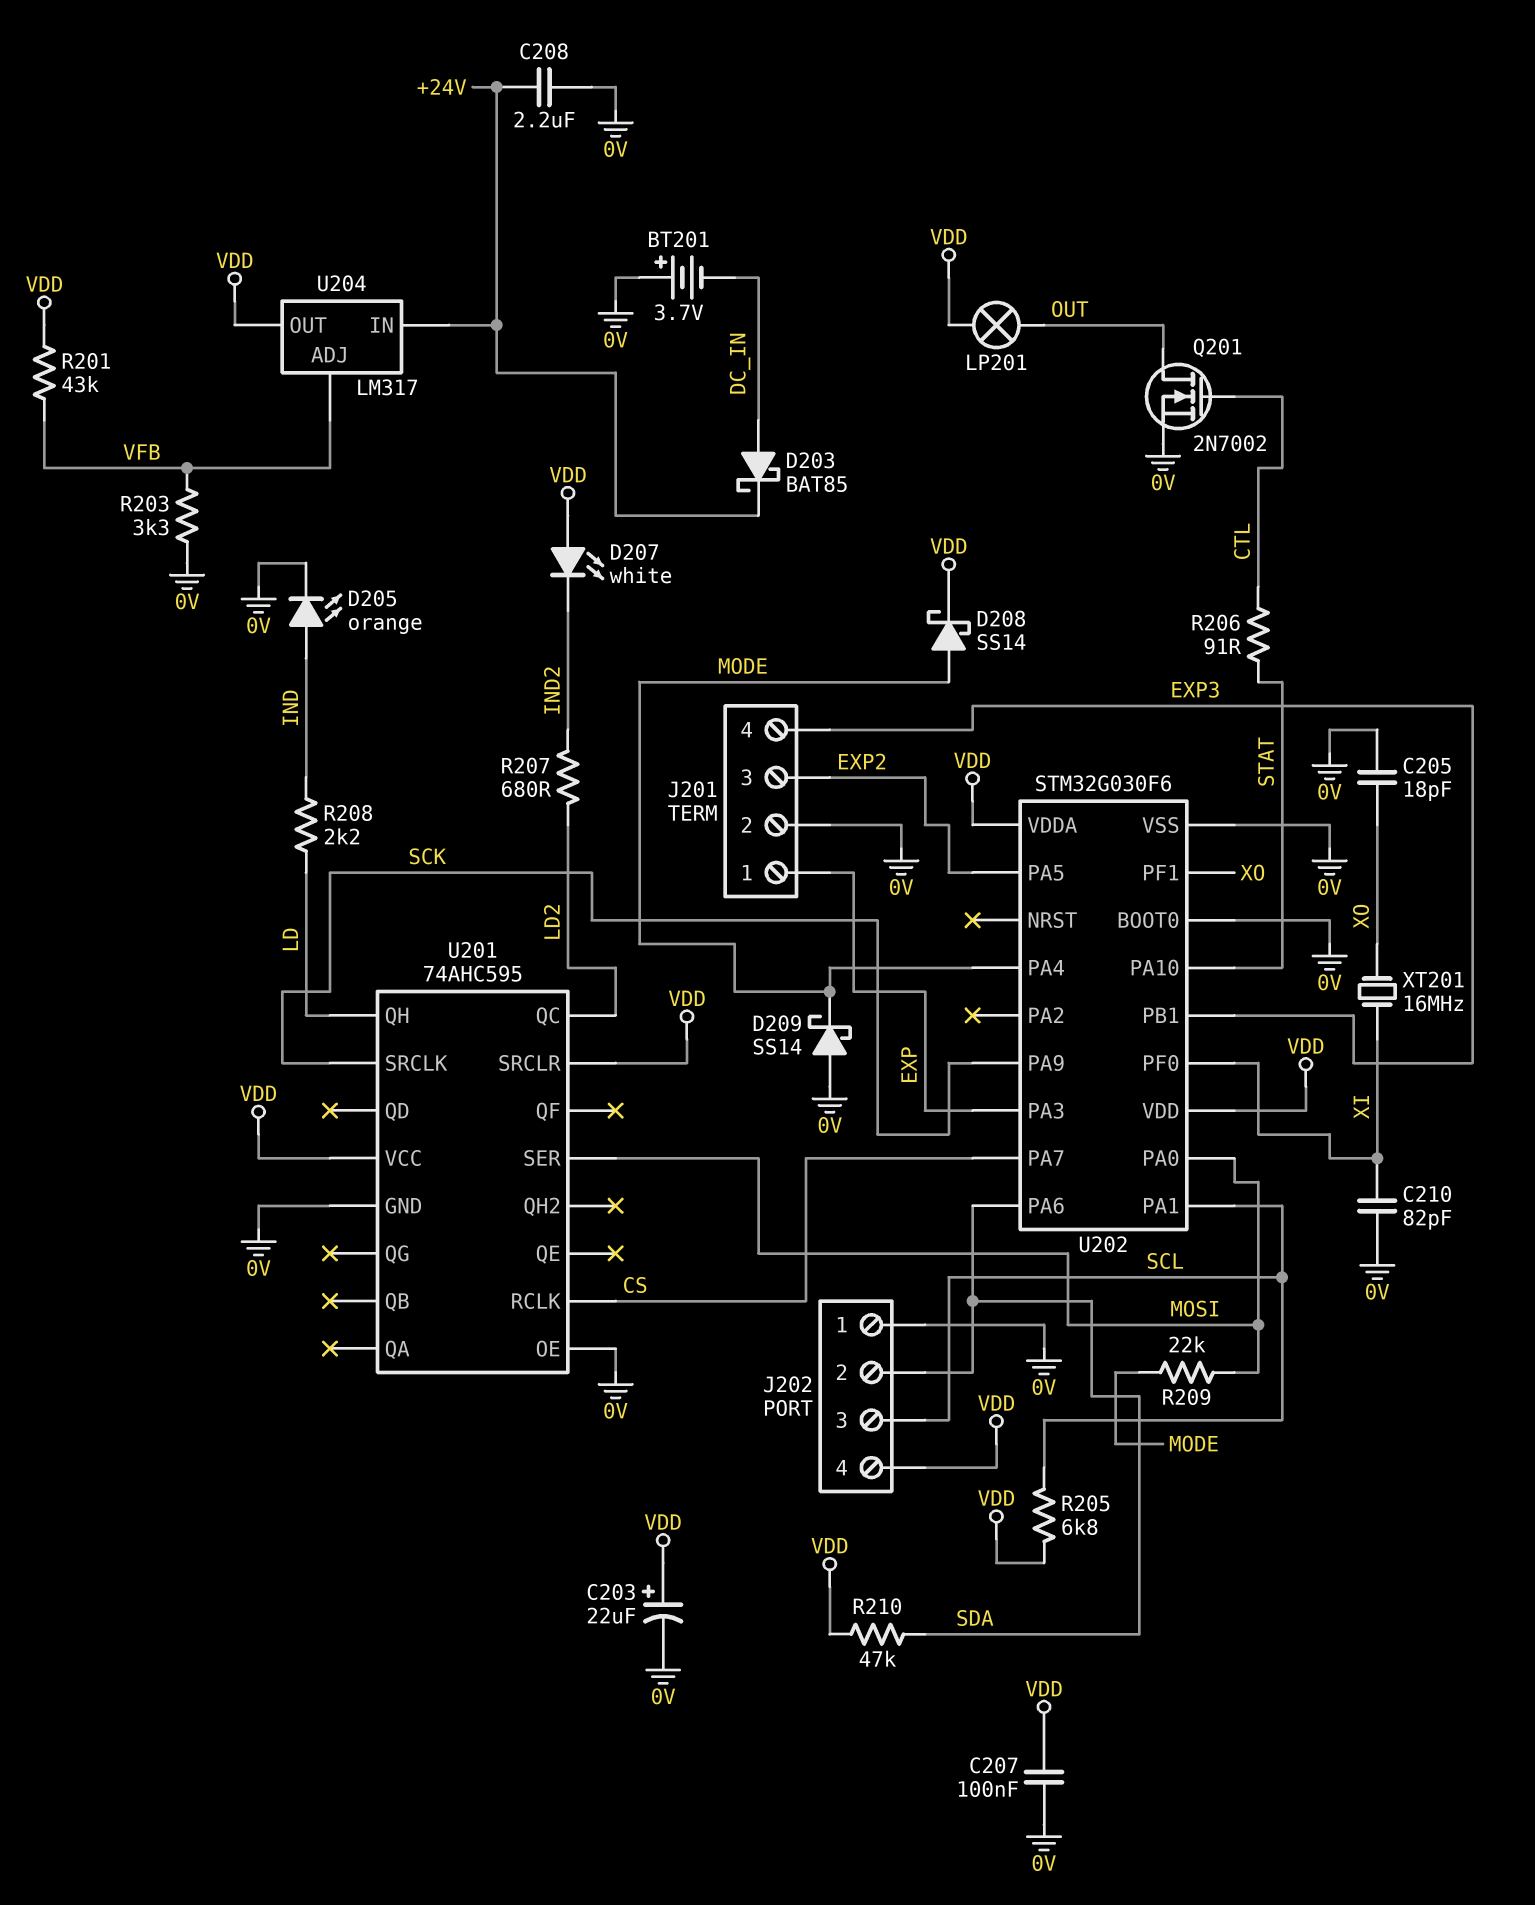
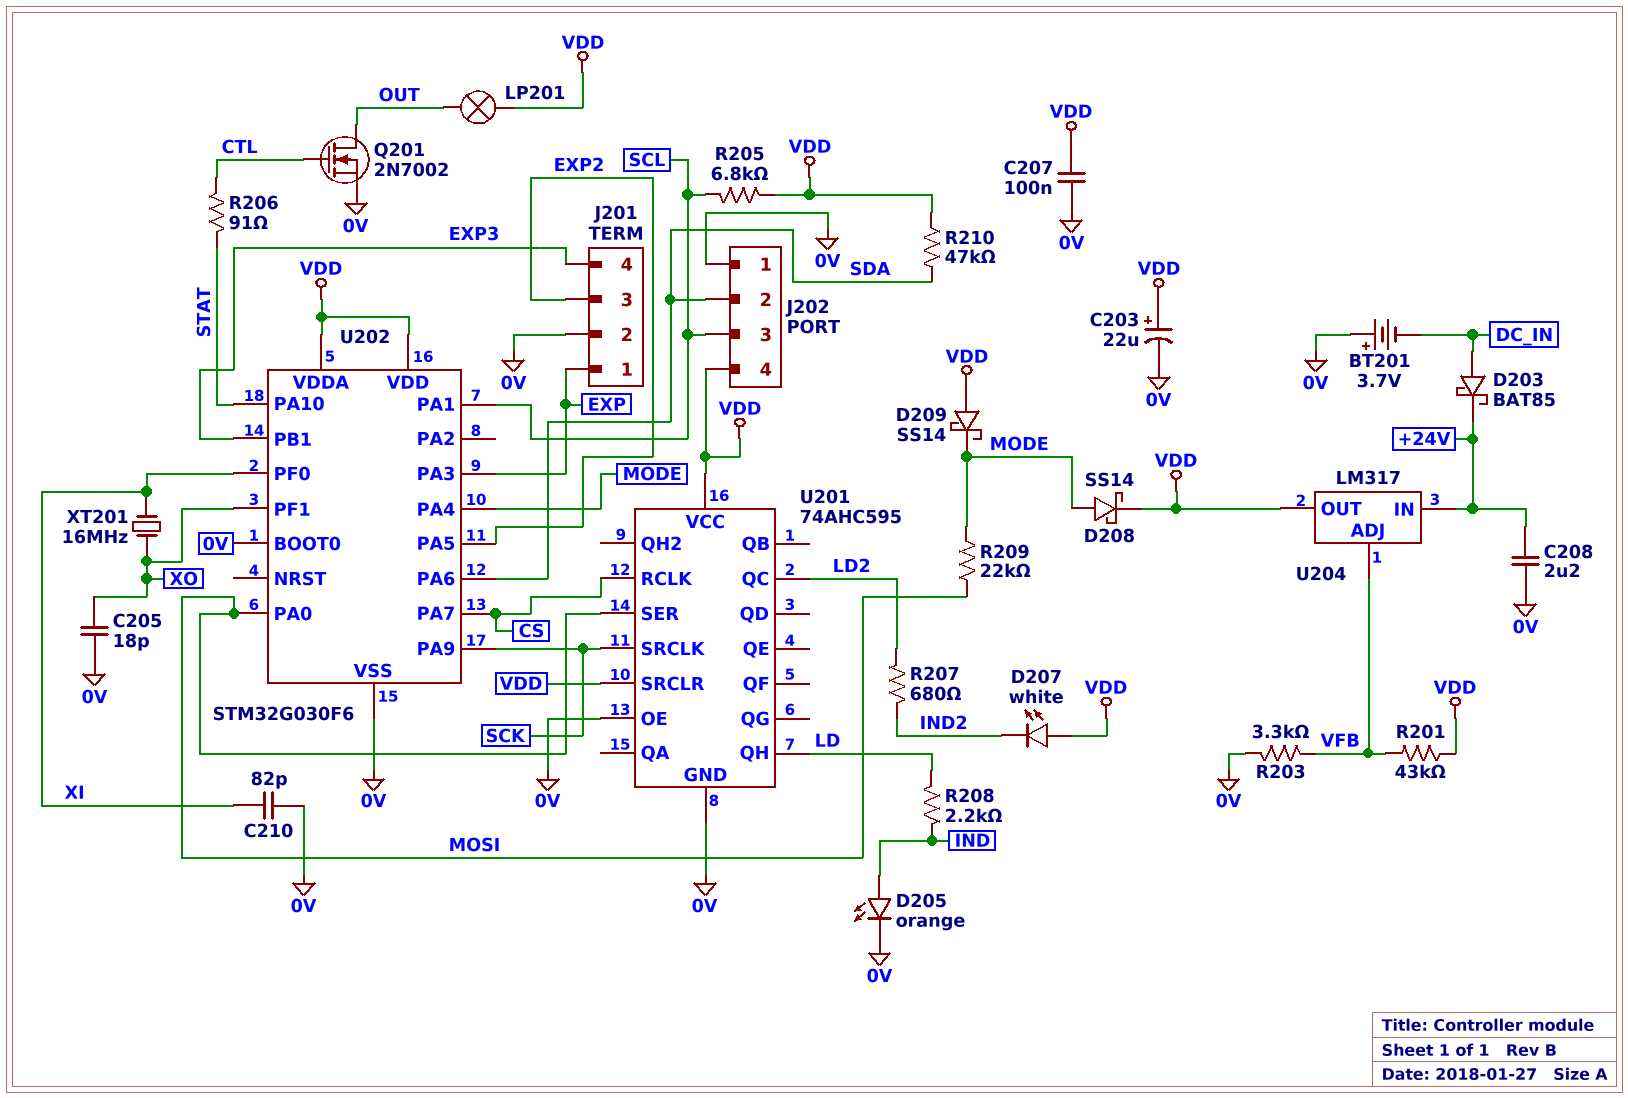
D209: schottky SS14 (A 0V, K MODE) -> schottky SS14 (A VDD, K MODE)

